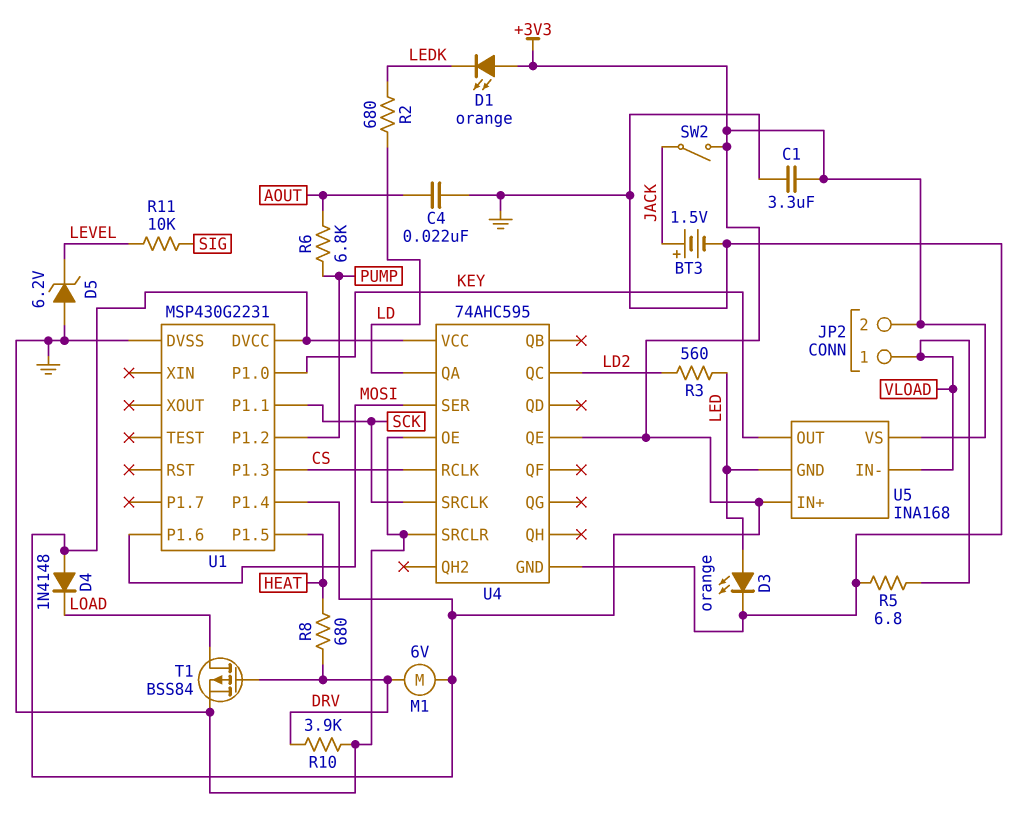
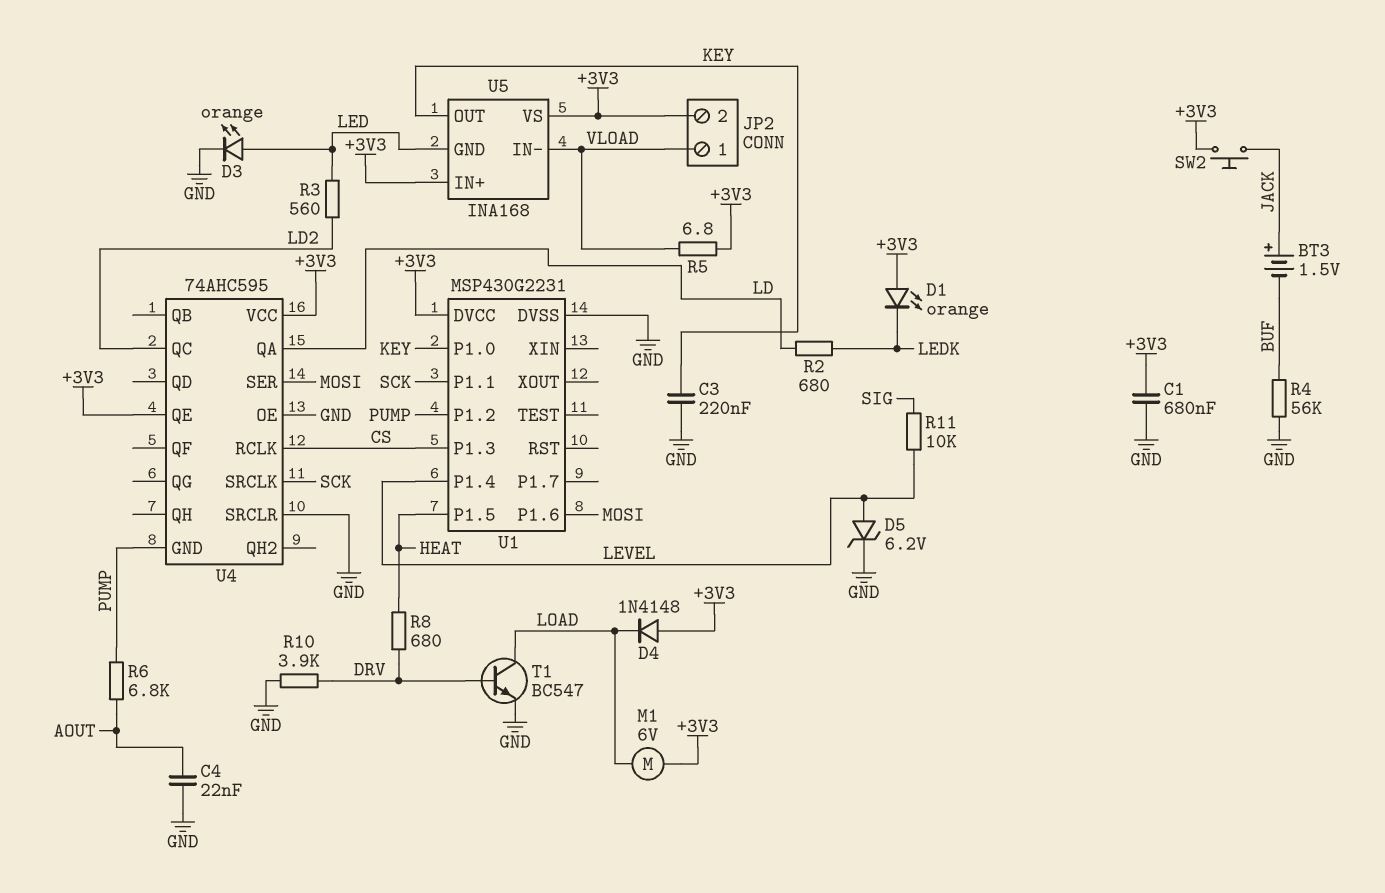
BT3: 1.5V (plus JACK, minus GND) -> 1.5V (plus JACK, minus BUF)
C1: 3.3uF (+3V3, GND) -> 680nF (+3V3, GND)
C3: none -> 220nF (GND, KEY)
D5: zener 6.2V (A GND, K LEVEL) -> zener 6.2V (A LEVEL, K GND)
M1: motor 6V (+3V3, DRV) -> motor 6V (+3V3, LOAD)
R4: none -> 56k (BUF, GND)
R5: 6.8 (GND, VLOAD) -> 6.8 (+3V3, VLOAD)
SW2: switch (+3V3, JACK) -> button (+3V3, JACK)
T1: PMOS BSS84 (G DRV, D LOAD, S GND) -> NPN BC547 (B DRV, C LOAD, E GND)
U1 pin P1.4: +3V3 -> LEVEL
U4 pin GND: GND -> PUMP

